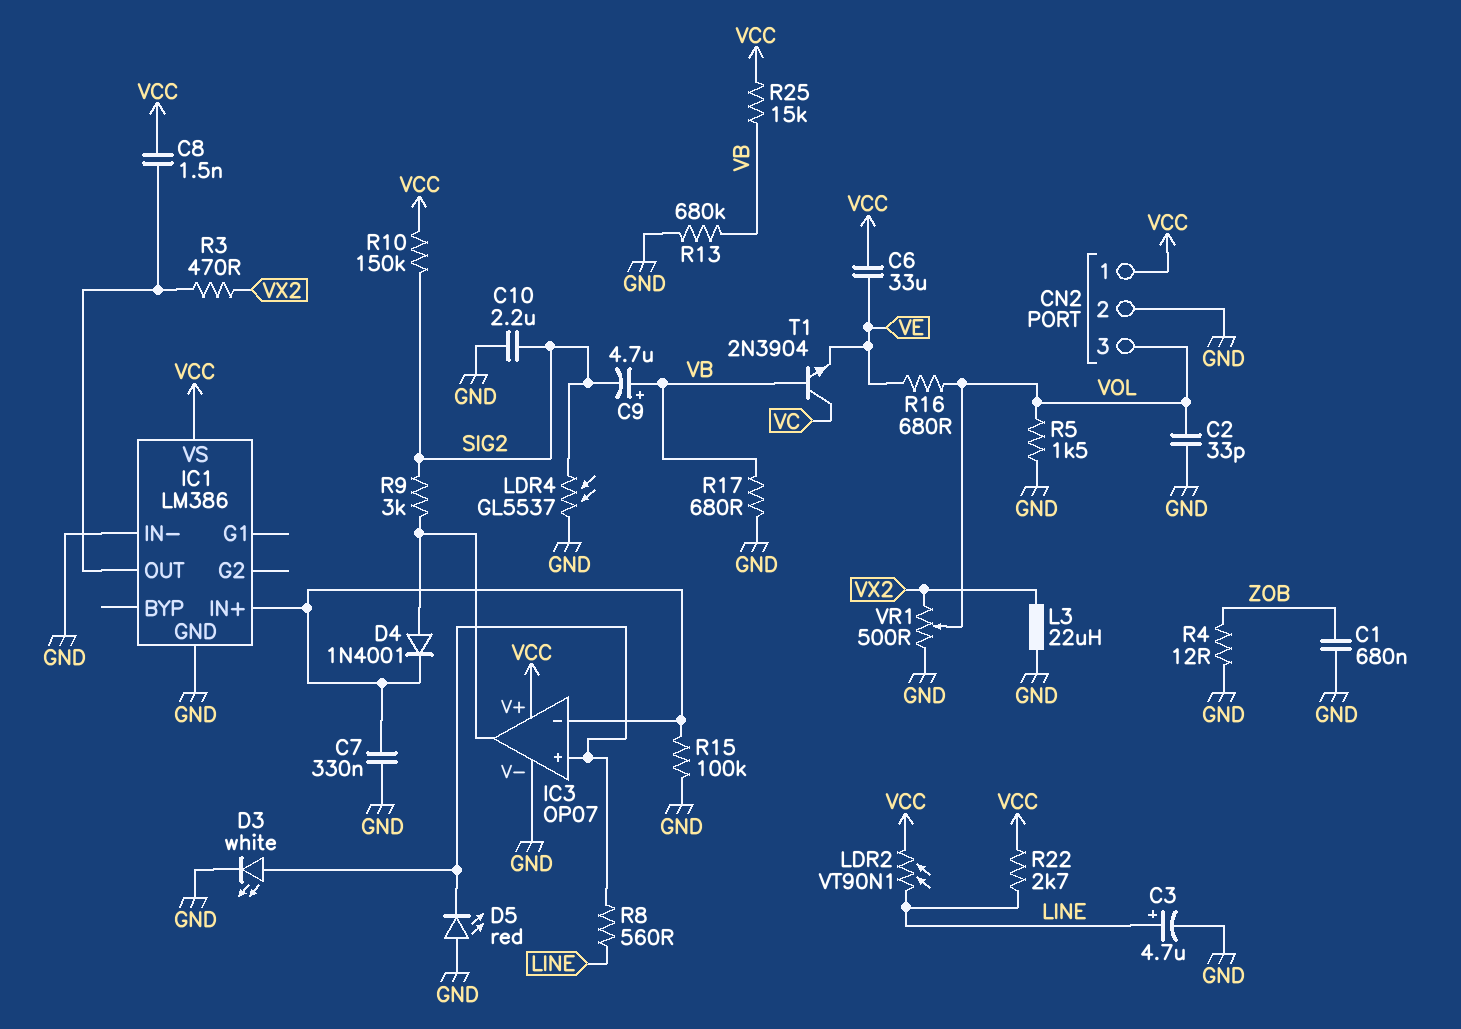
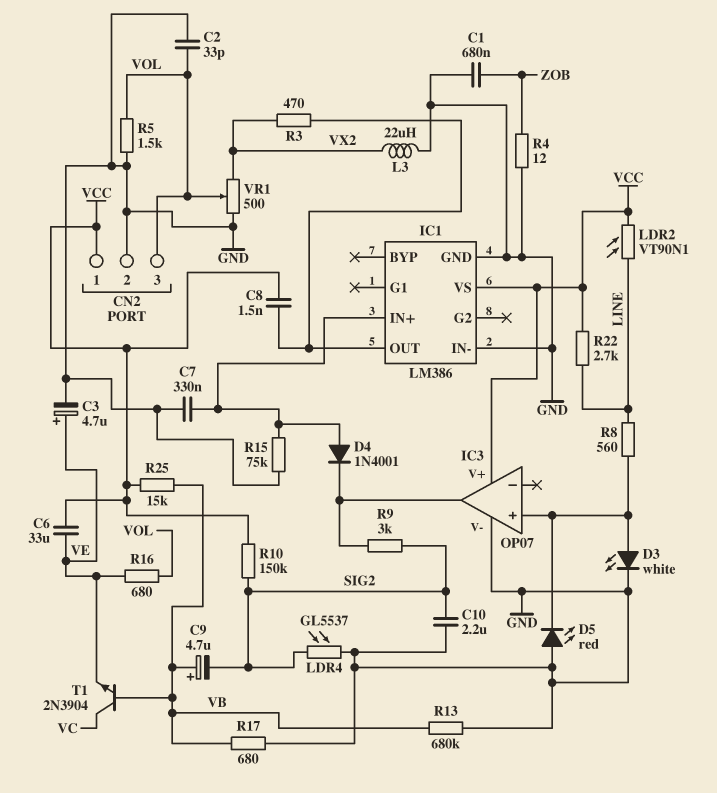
C3: 4.7uF (plus LINE, minus GND) -> 4.7uF (plus VE, minus GND)
D4: diode 1N4001 (A IC3/out, K IC1/IN+) -> diode 1N4001 (A IC1/IN+, K IC3/out)
IC3 pin in-: IC1/IN+ -> none
R15: 100k (GND, IC1/IN+) -> 75k (GND, IC1/IN+)

